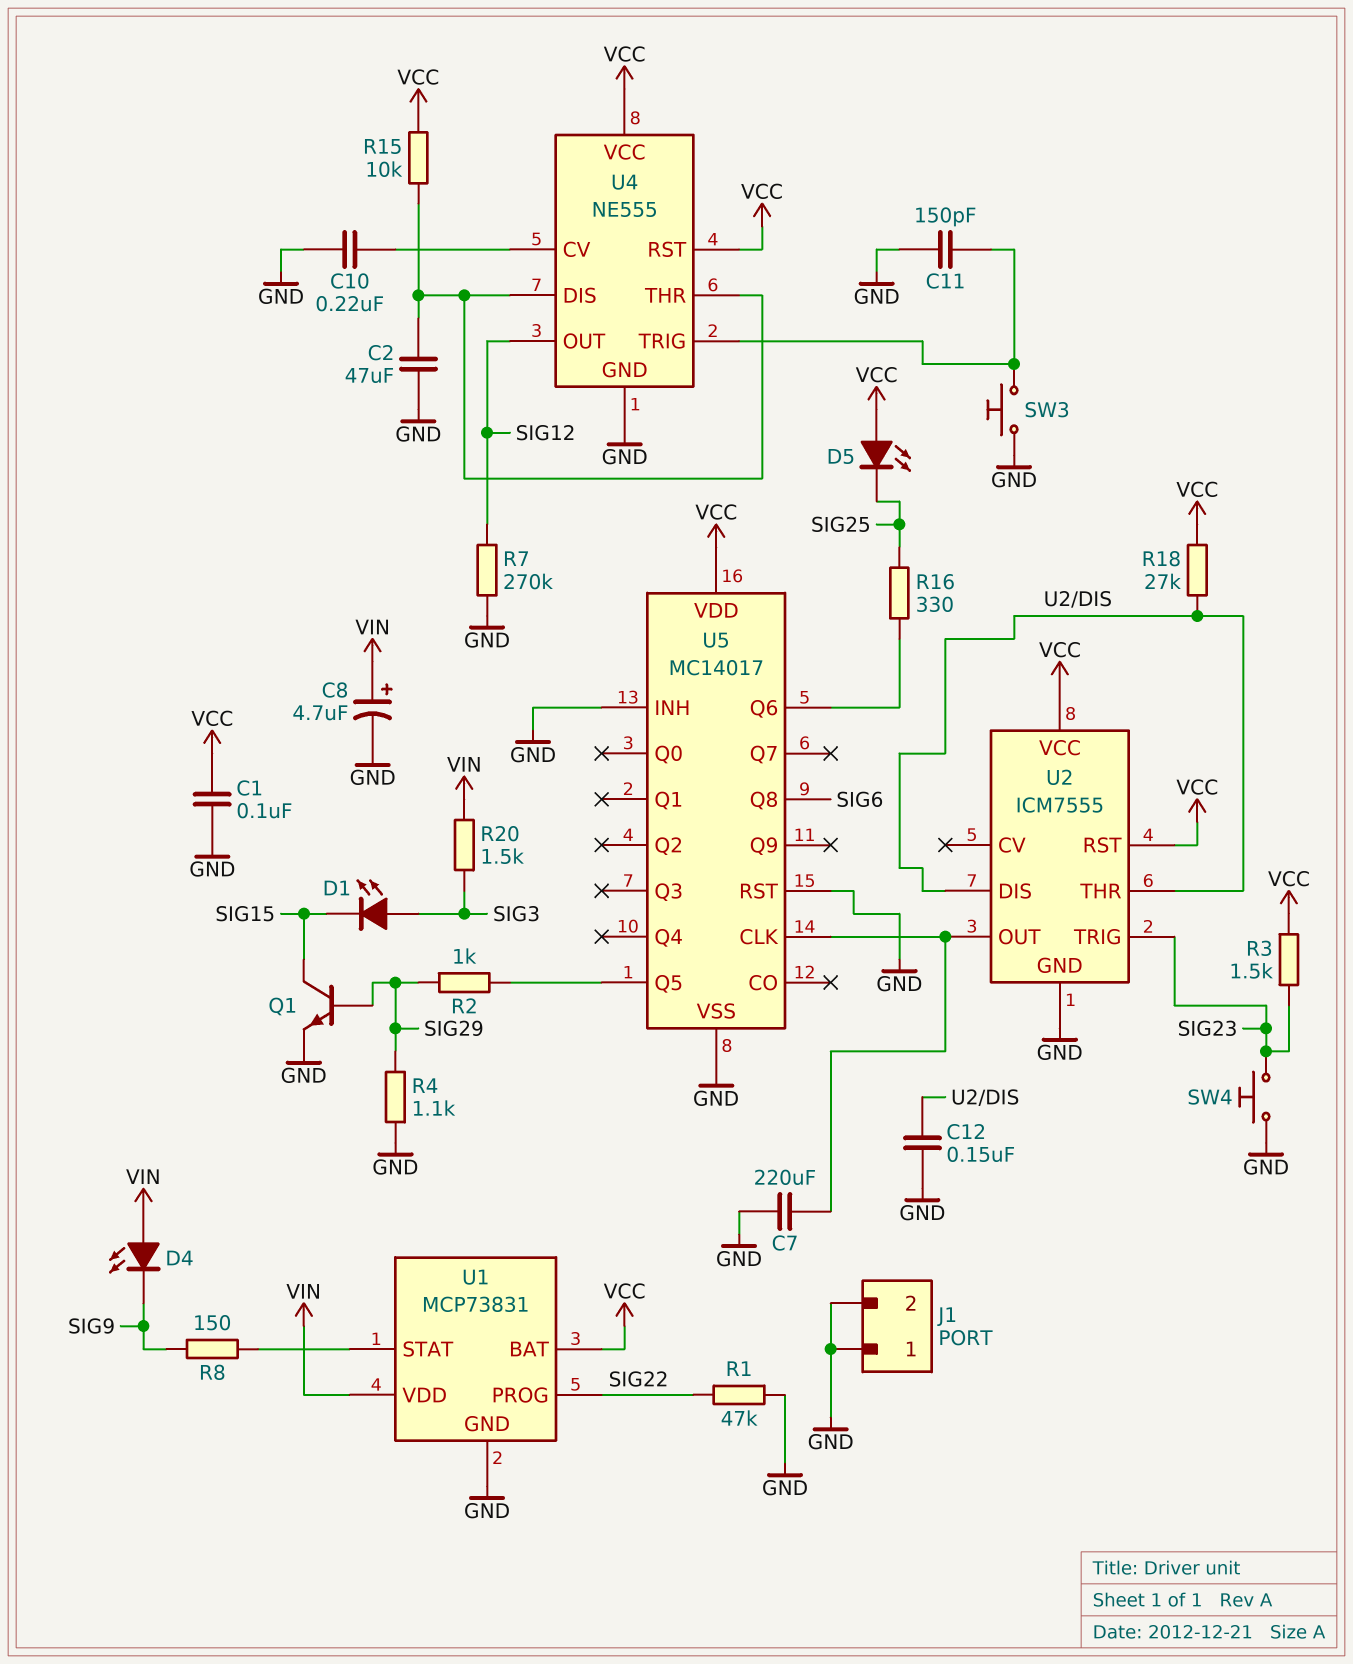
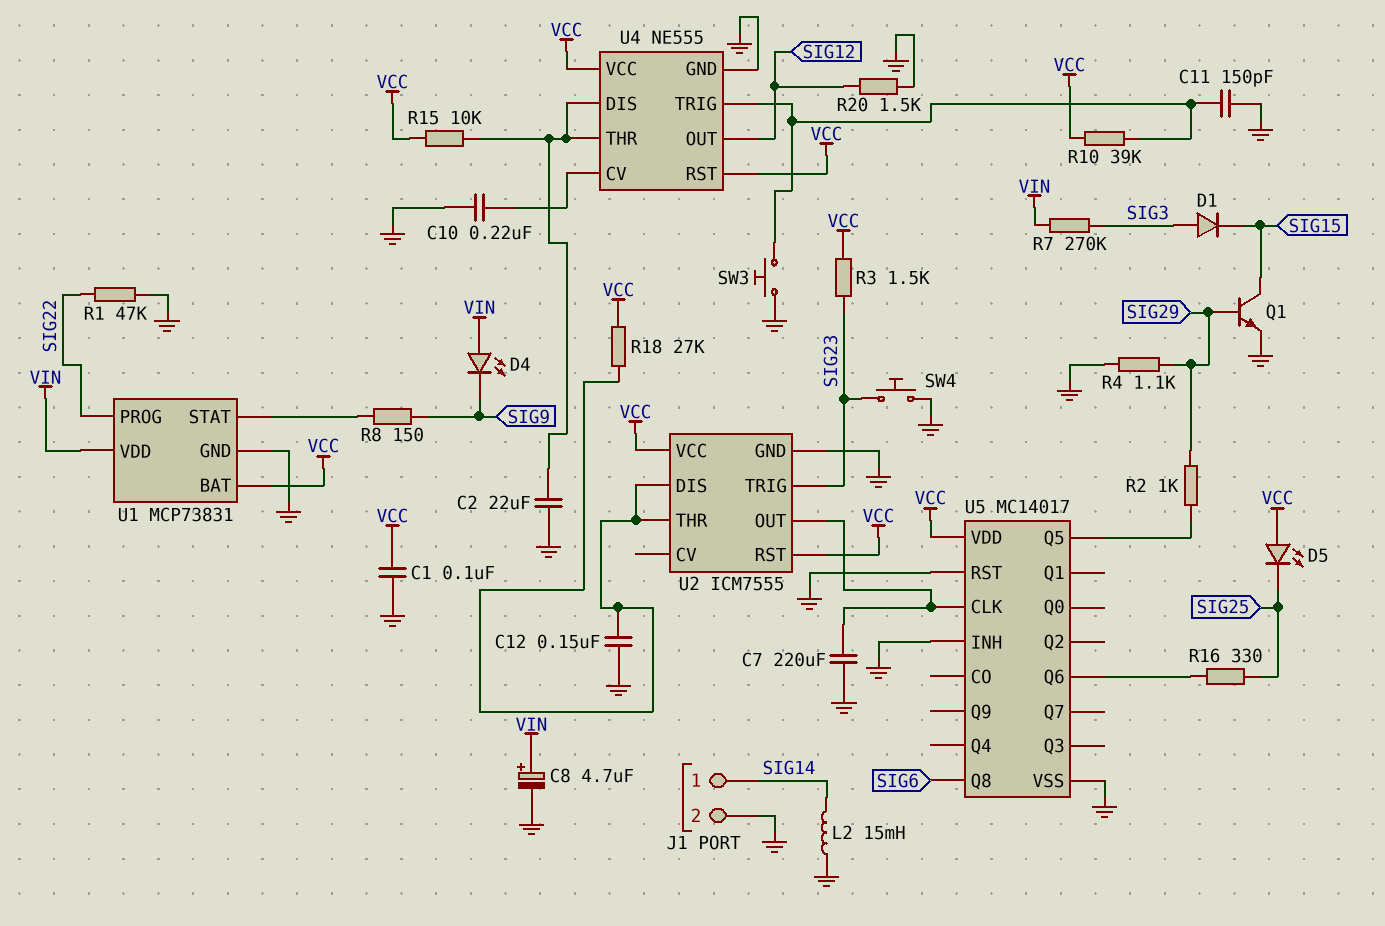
C2: 47uF (GND, U4/DIS) -> 22uF (GND, U4/DIS)
D1: LED (A SIG3, K SIG15) -> diode (A SIG3, K SIG15)
J1 pin 1: GND -> SIG14
L2: none -> 15mH (GND, SIG14)
R7: 270k (GND, SIG12) -> 270k (SIG3, VIN)
R10: none -> 39k (U4/TRIG, VCC)
R20: 1.5k (SIG3, VIN) -> 1.5k (GND, SIG12)

